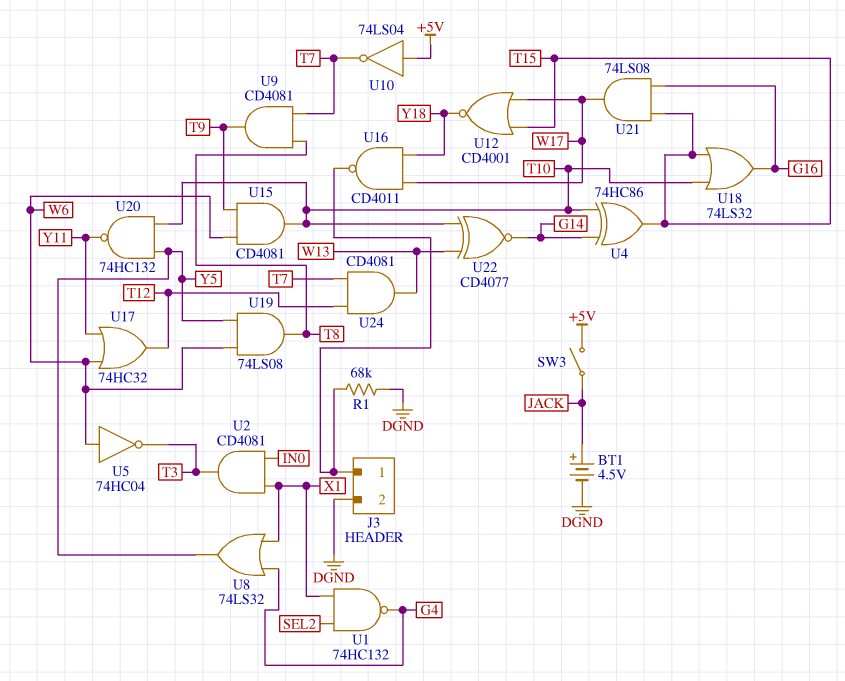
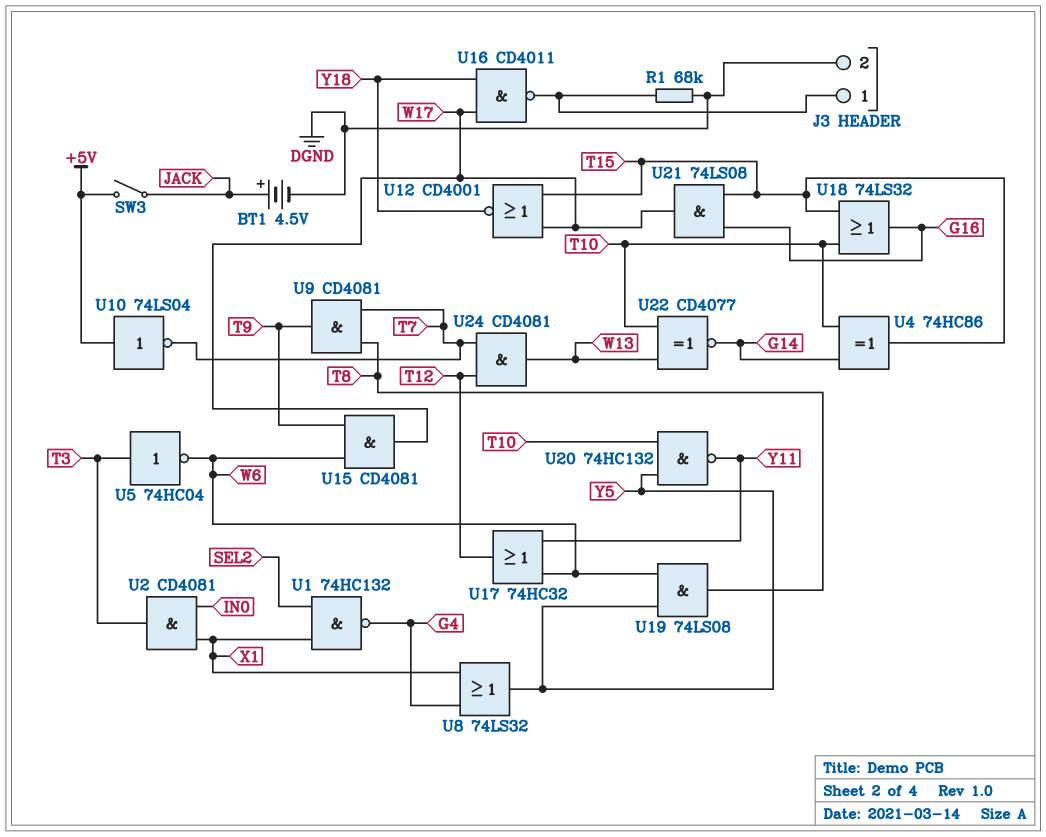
U5: NOT 74HC04 (in W6, out T3) -> NOT 74HC04 (in T3, out W6)
U15: AND CD4081 (in T9, in W6, out T10) -> AND CD4081 (in T9, in W6, out W17)

